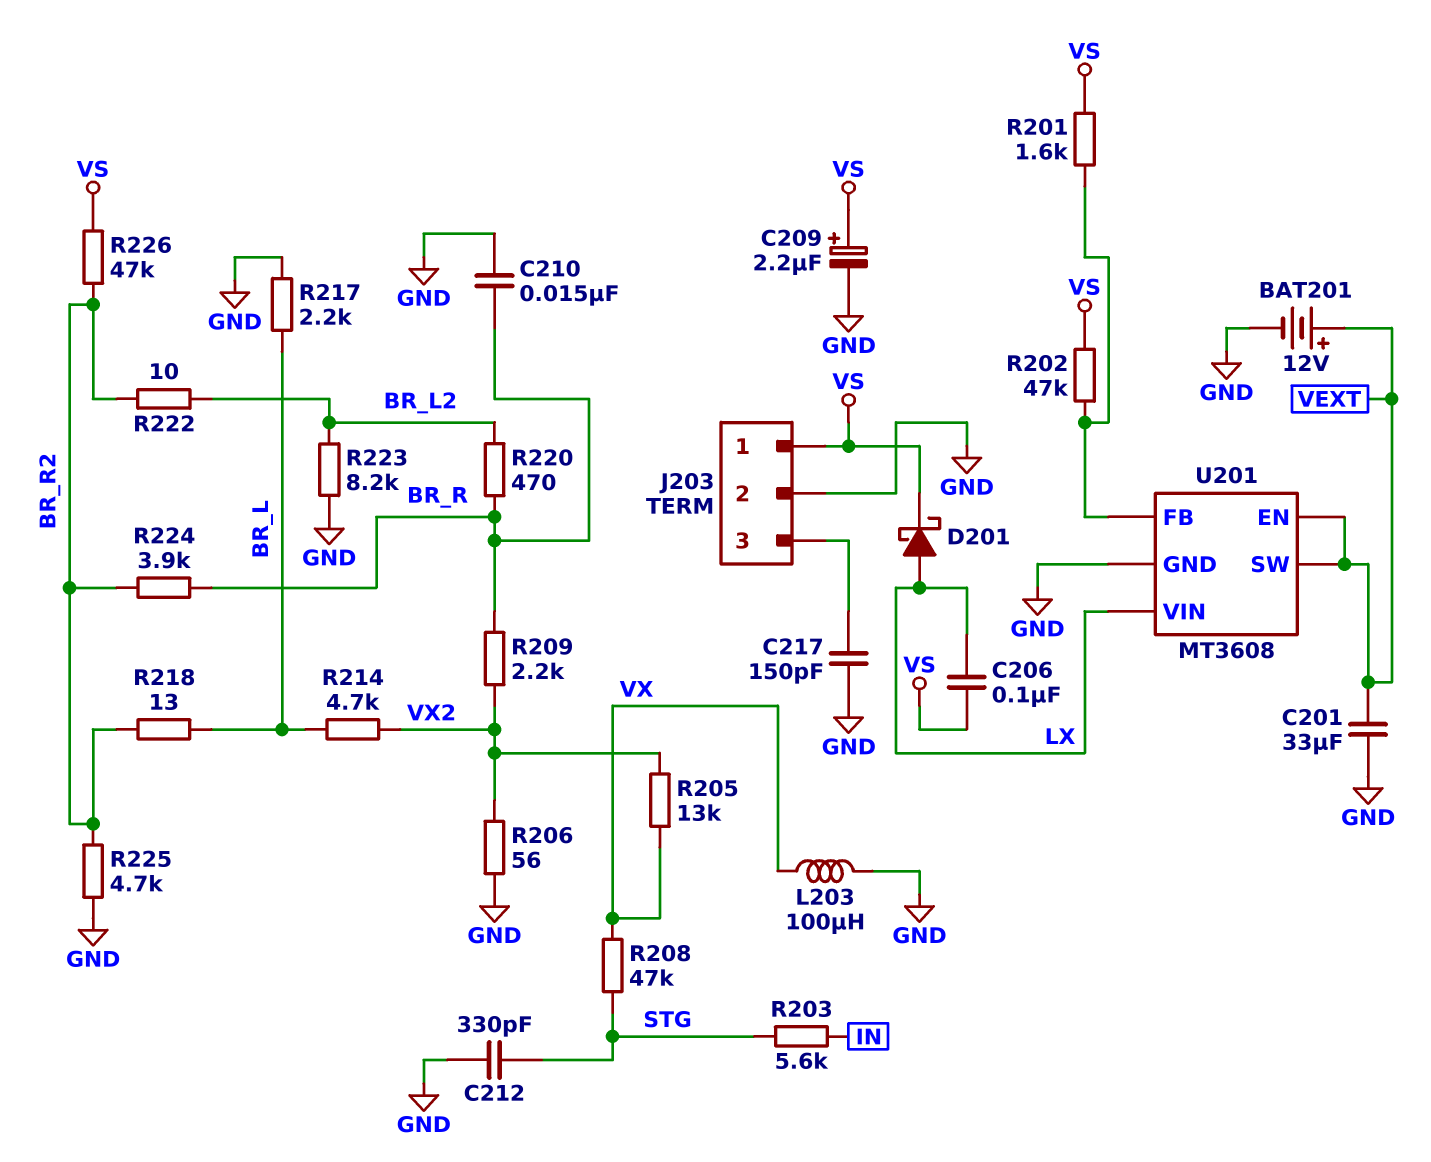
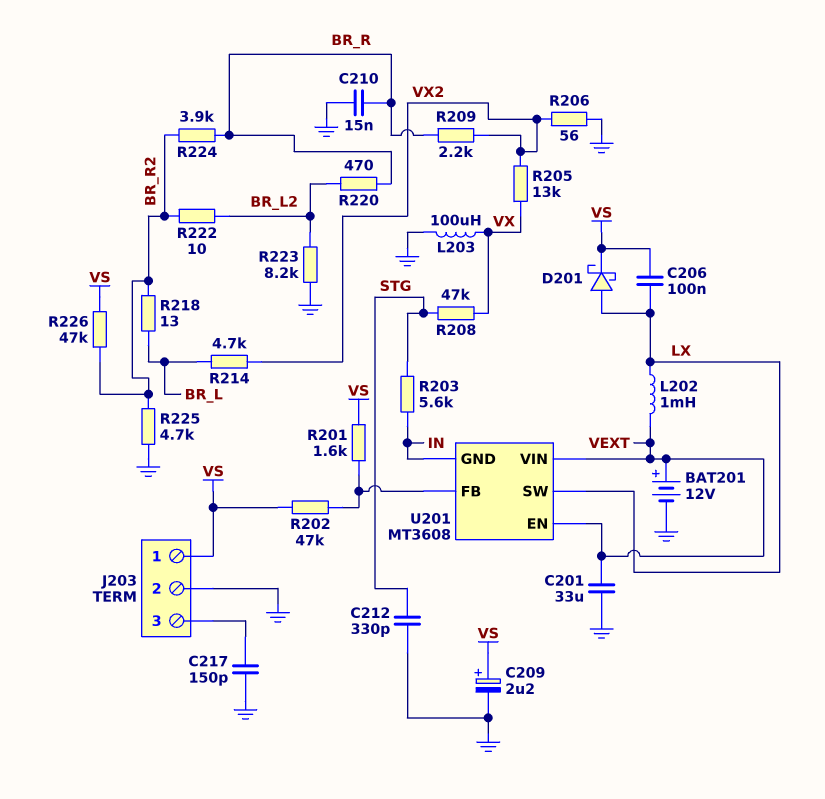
L202: none -> 1mH (LX, VEXT)
R217: 2.2k (BR_L, GND) -> none
U201 pin GND: GND -> IN
U201 pin SW: VEXT -> LX
U201 pin VIN: LX -> VEXT

